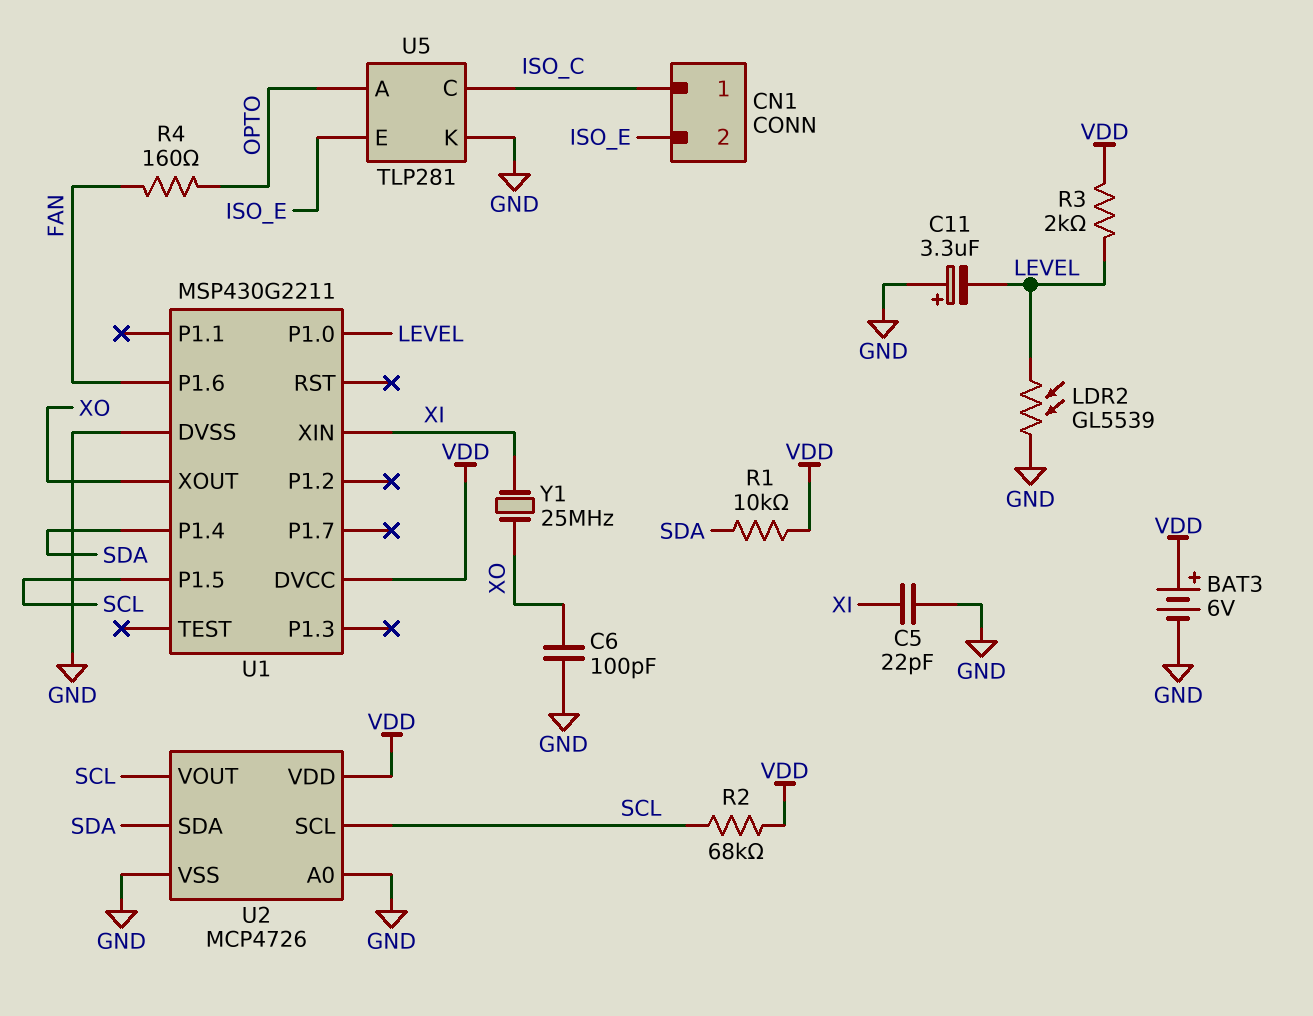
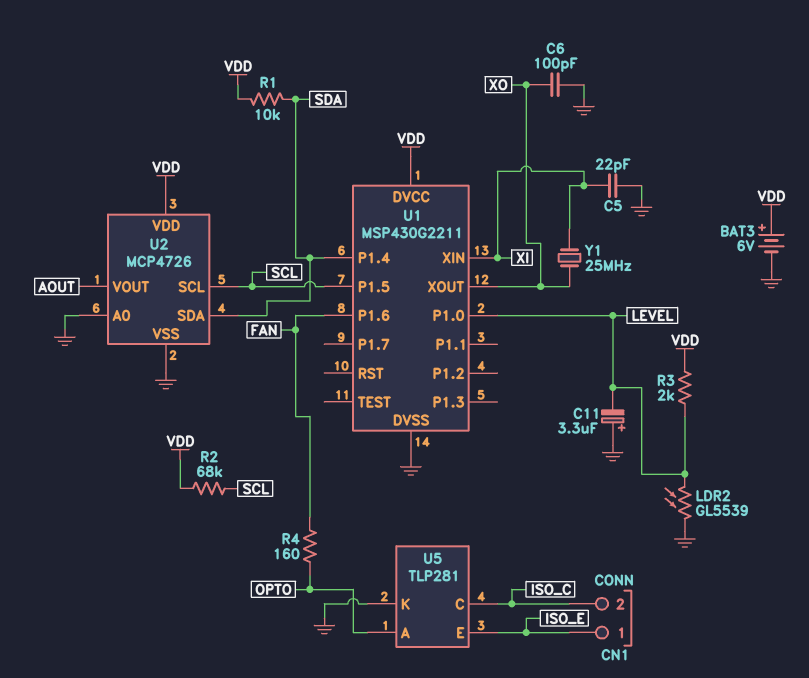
CN1 pin 1: ISO_C -> ISO_E
CN1 pin 2: ISO_E -> ISO_C
U2 pin VOUT: SCL -> AOUT

